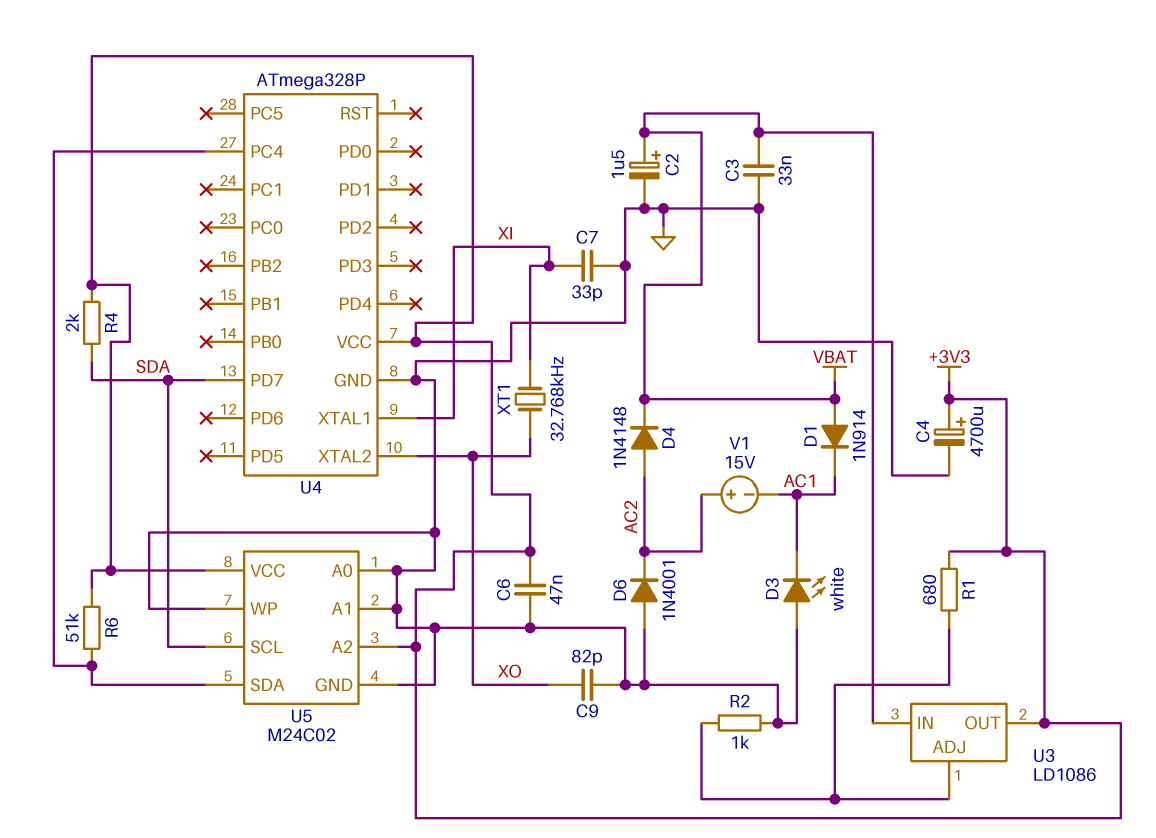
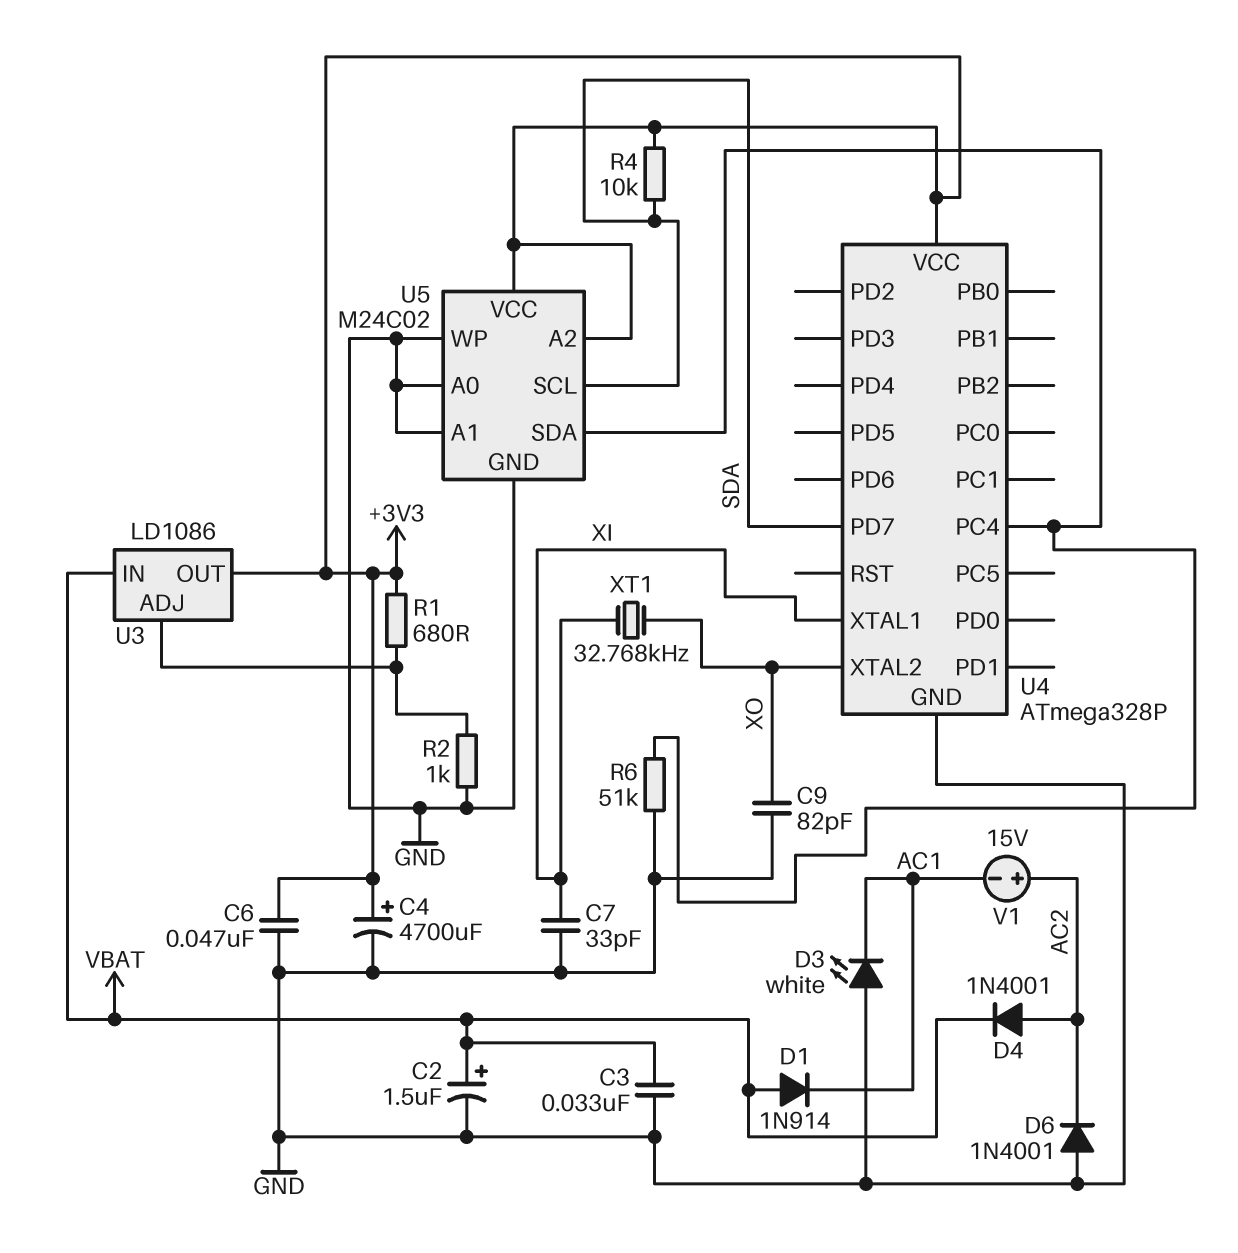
D4: diode 1N4148 (A AC2, K VBAT) -> diode 1N4001 (A AC2, K VBAT)
R4: 2k (+3V3, SDA) -> 10k (+3V3, SDA)
R6: 51k (+3V3, U4/PC4) -> 51k (GND, U4/PC4)

